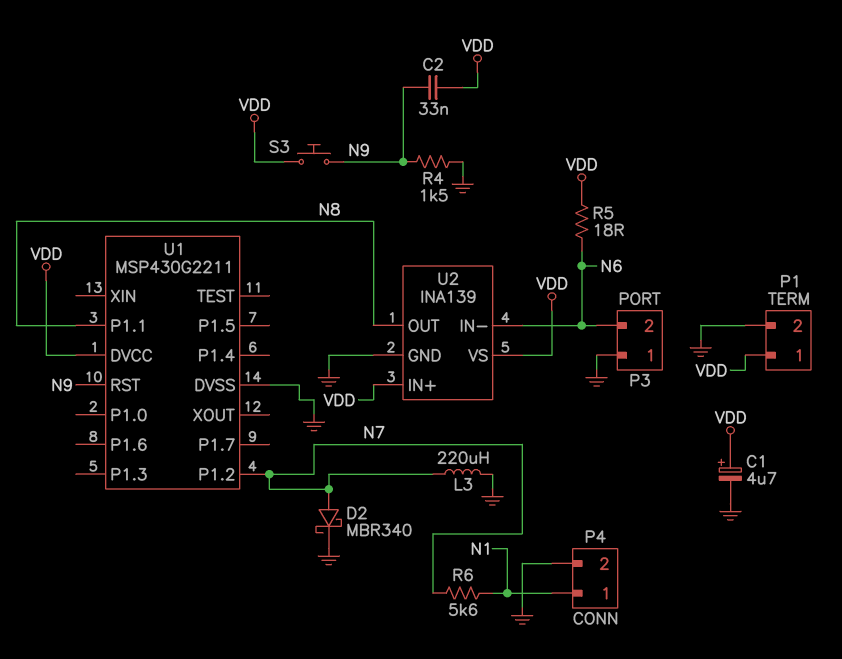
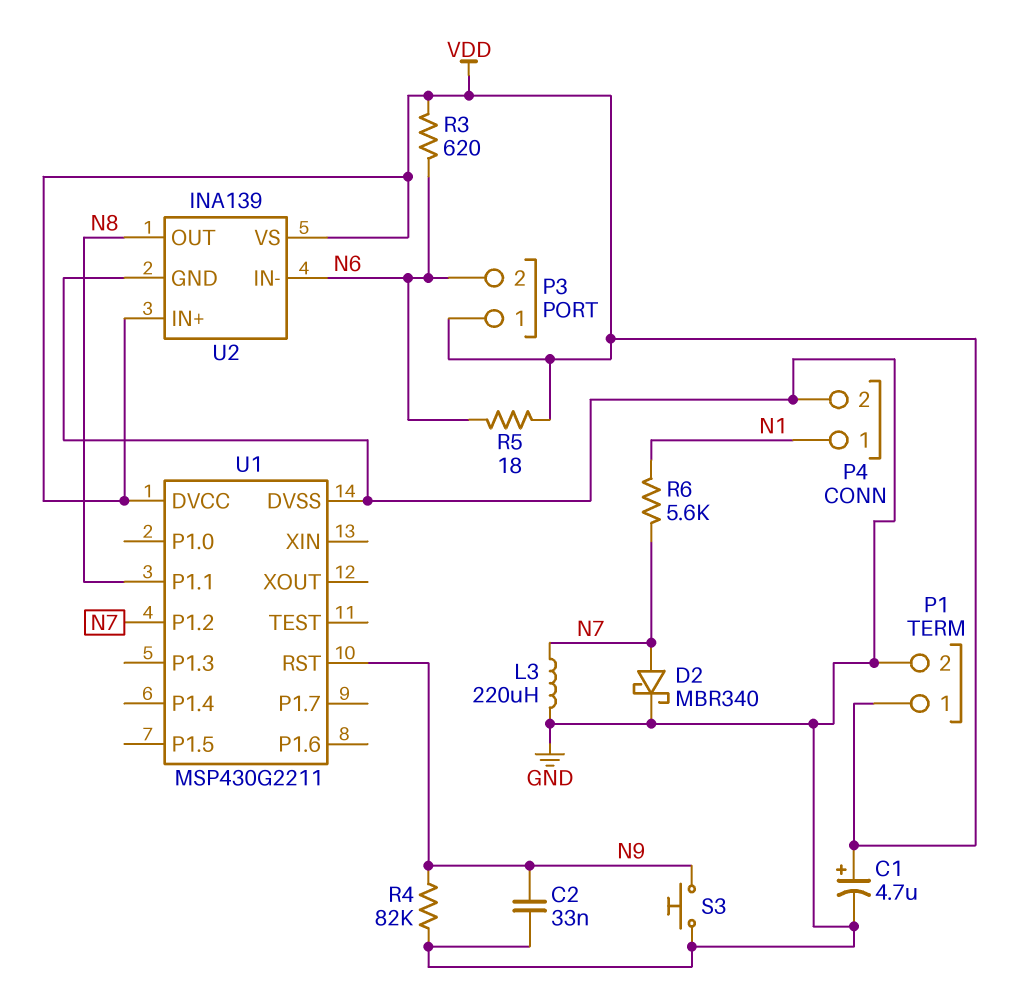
C2: 33nF (N9, VDD) -> 33nF (GND, N9)
P3 pin 1: GND -> VDD
R3: none -> 620 (N6, VDD)
R4: 1.5k (GND, N9) -> 82k (GND, N9)
S3: button (N9, VDD) -> button (GND, N9)

